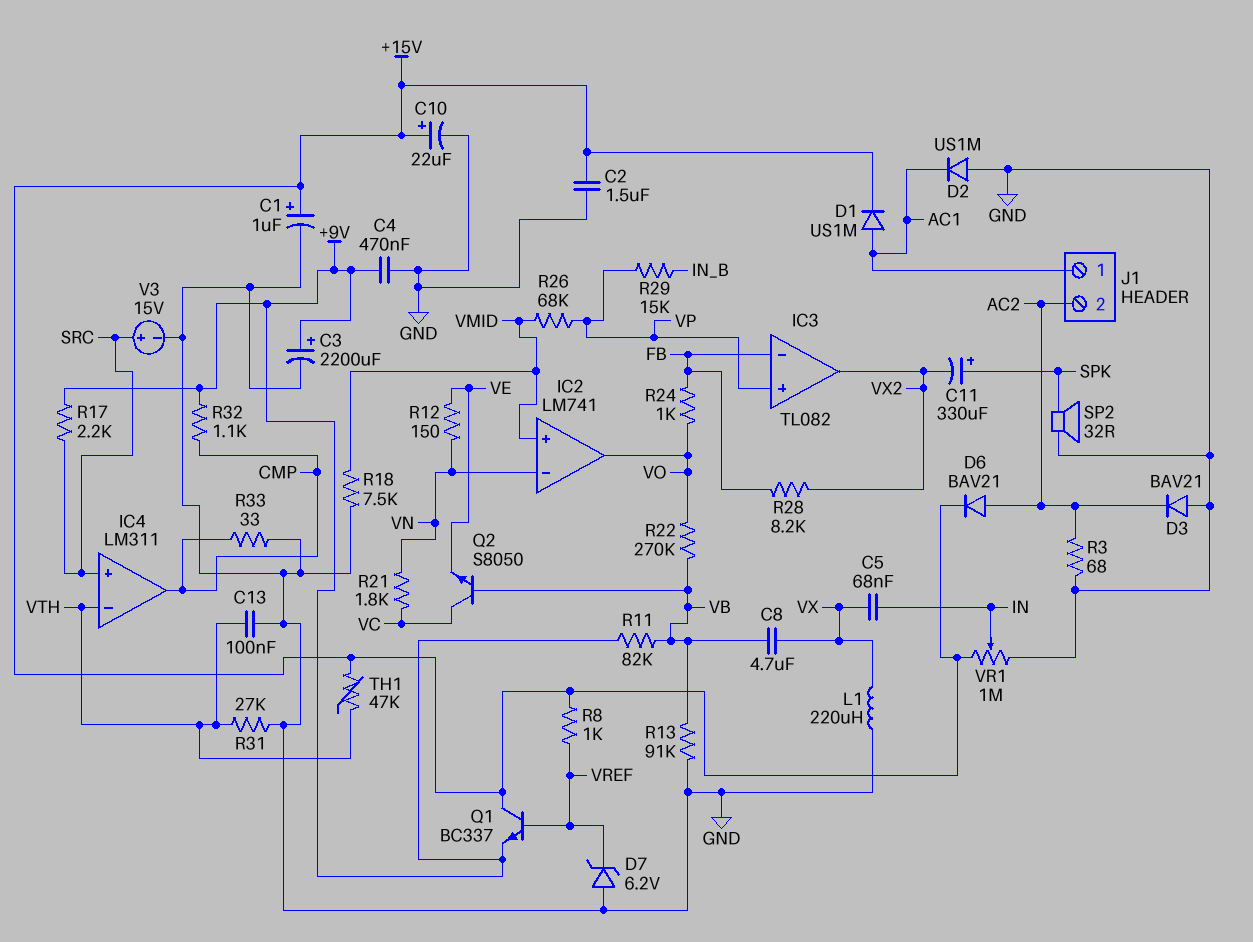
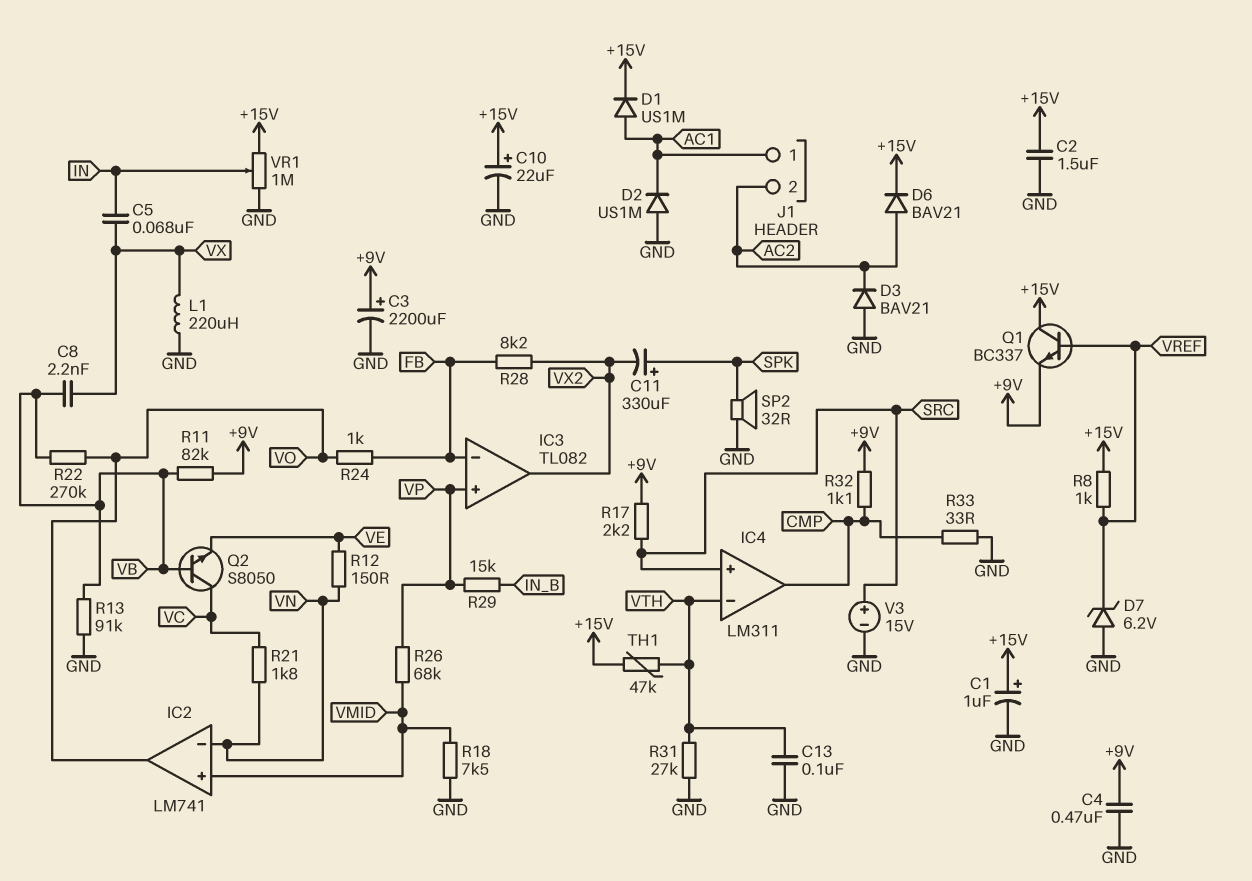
C8: 4.7uF (VB, VX) -> 2.2nF (VB, VX)
R3: 68 (AC2, GND) -> none

